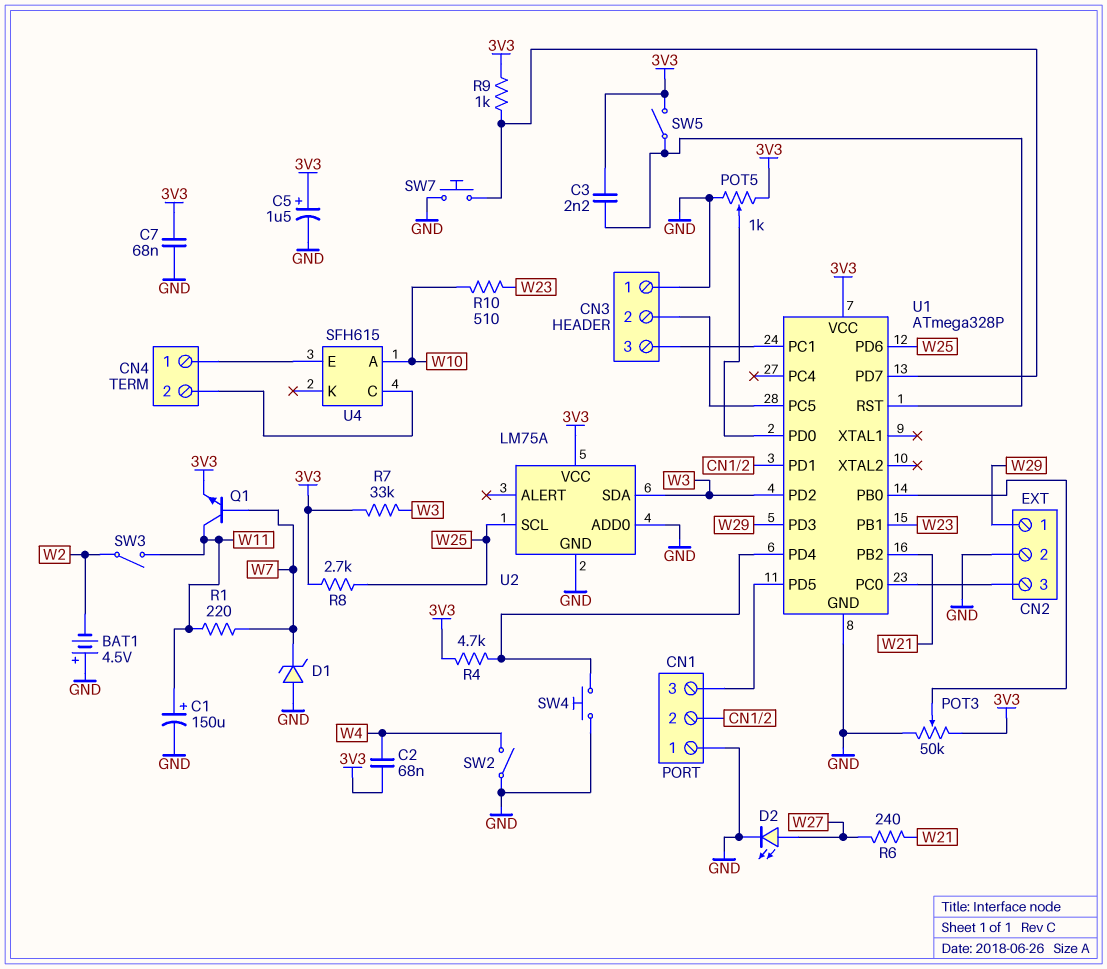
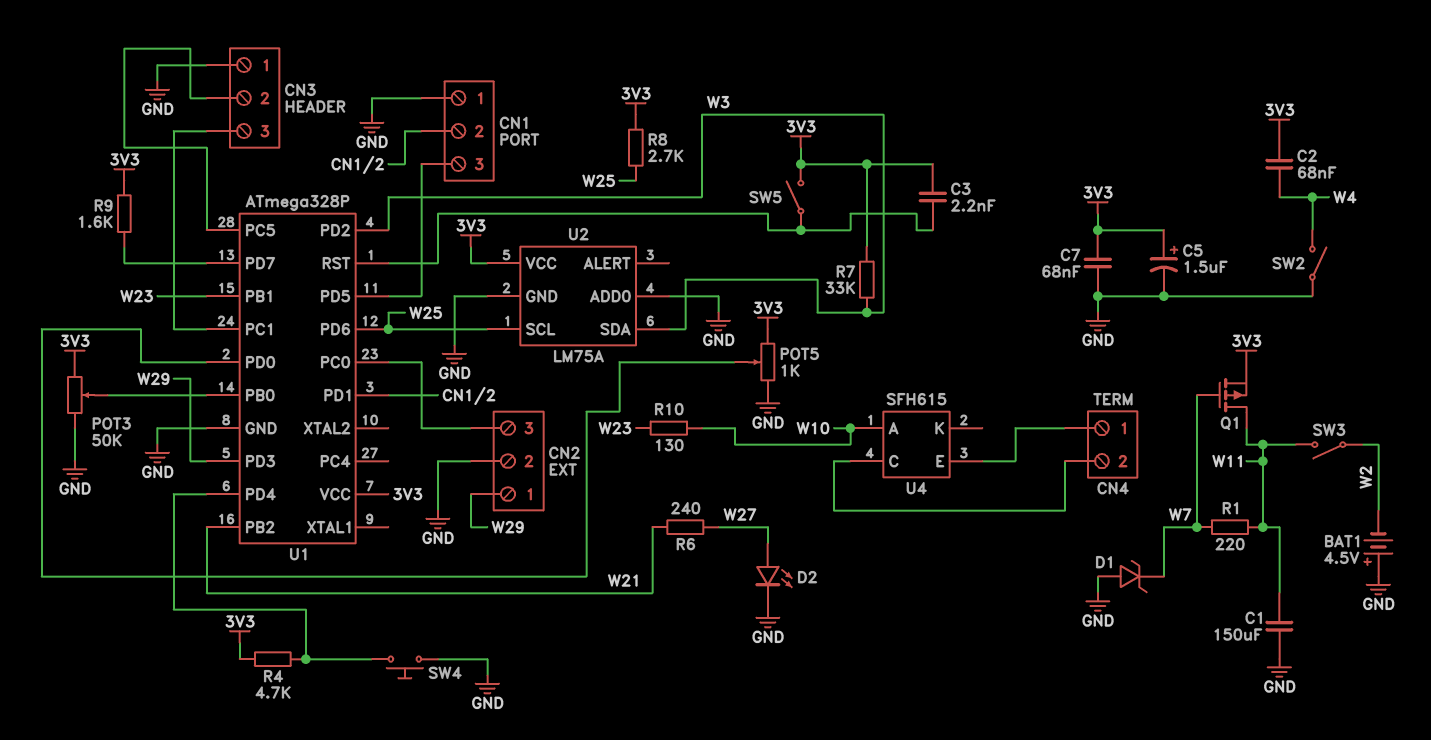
C1: 150uF (plus W11, minus GND) -> 150uF (GND, W11)
Q1: NPN (B W7, C W11, E 3V3) -> PMOS (G W7, D W11, S 3V3)
R9: 1k (3V3, U1/PD7) -> 1.6k (3V3, U1/PD7)
R10: 510 (W10, W23) -> 130 (W10, W23)
SW7: button (GND, U1/PD7) -> none

